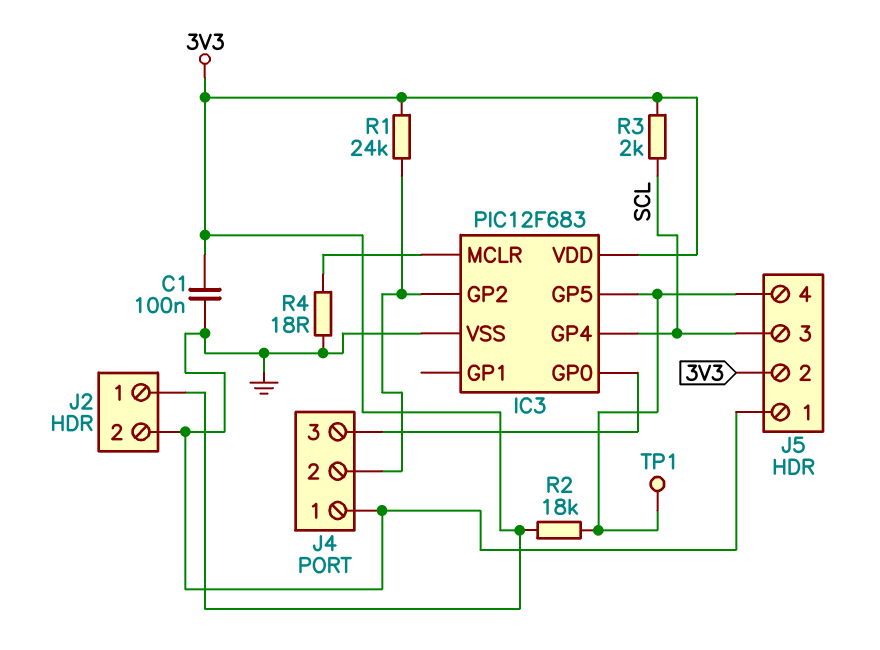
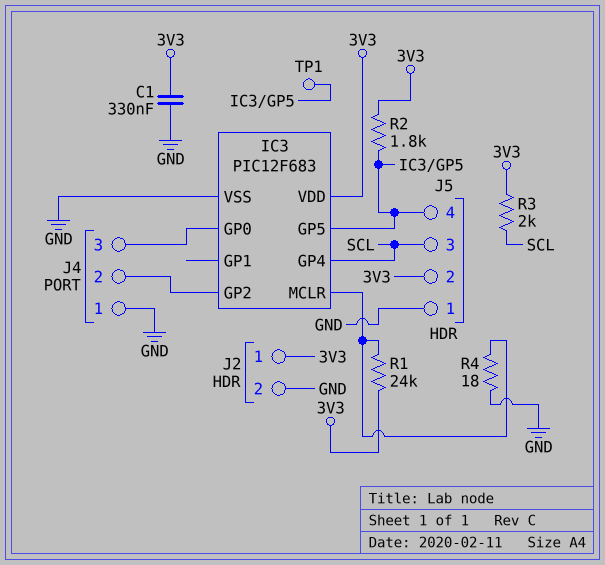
C1: 100nF (3V3, GND) -> 330nF (3V3, GND)
R1: 24k (3V3, IC3/GP2) -> 24k (3V3, IC3/MCLR)
R2: 18k (3V3, IC3/GP5) -> 1.8k (3V3, IC3/GP5)

